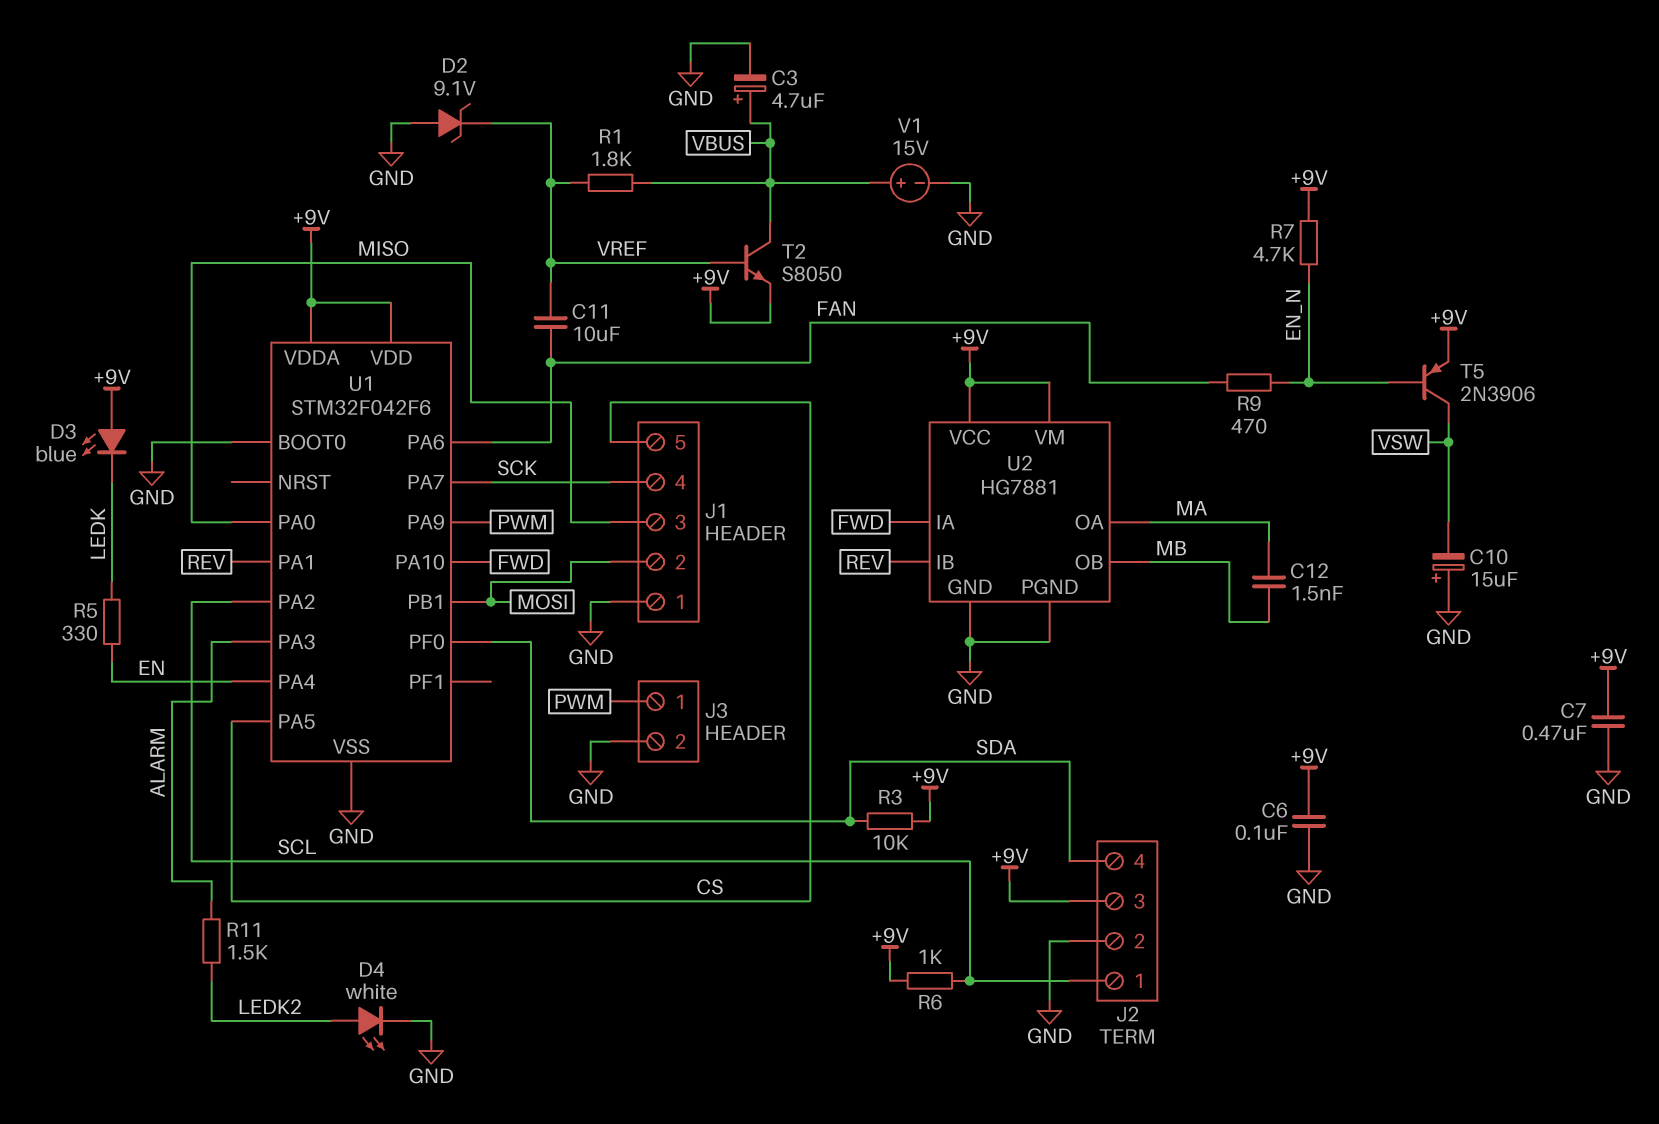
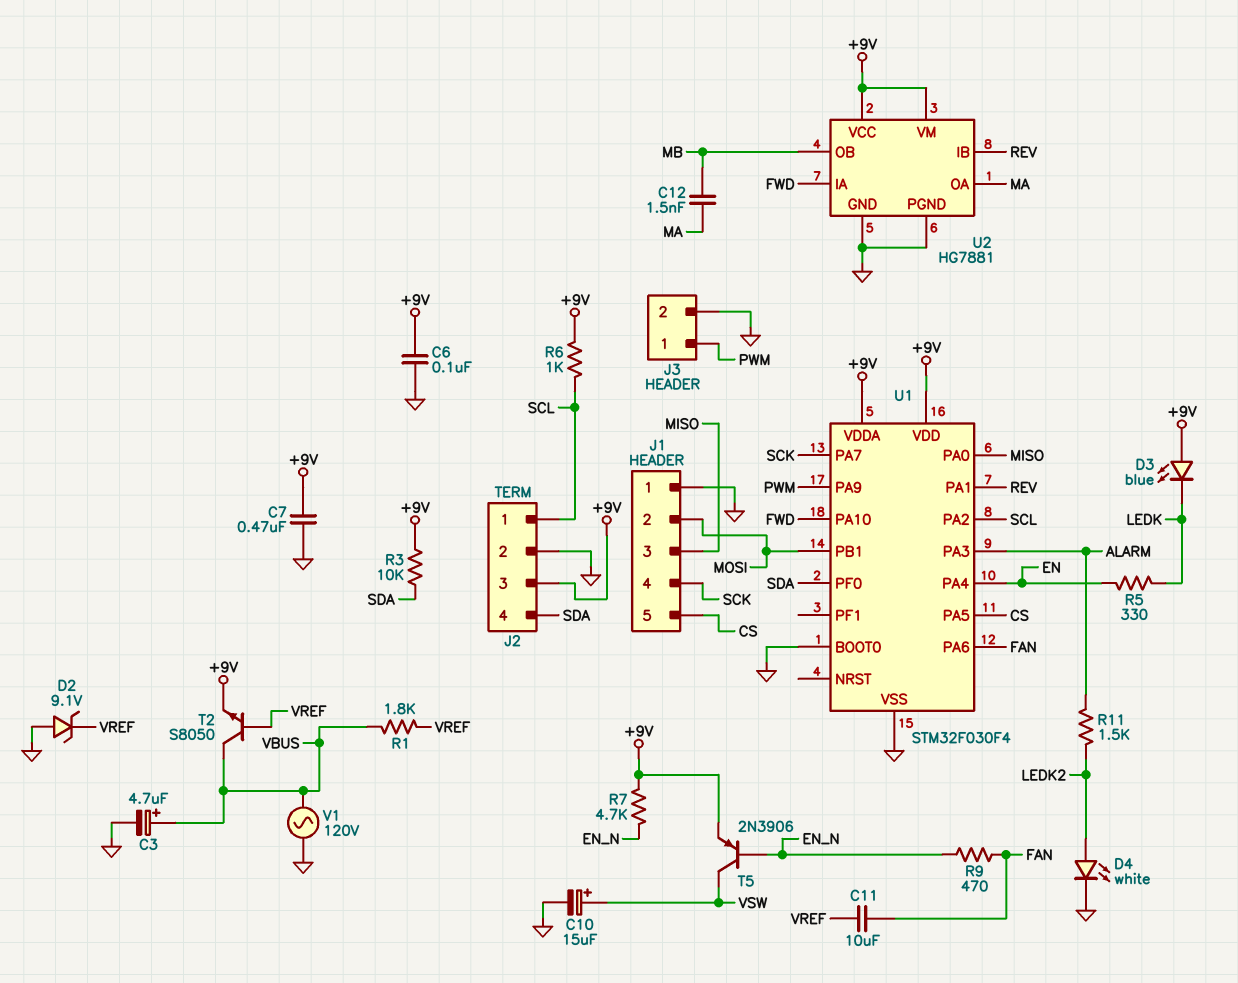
C10: 15uF (plus GND, minus VSW) -> 15uF (plus VSW, minus GND)
U1: STM32F042F6 -> STM32F030F4
V1: 15V (plus VBUS, minus GND) -> AC 120V (GND, VBUS)

